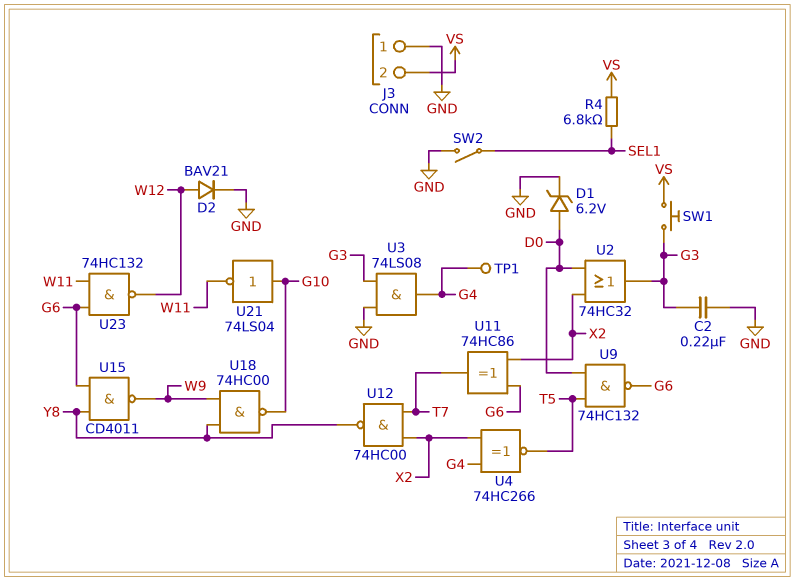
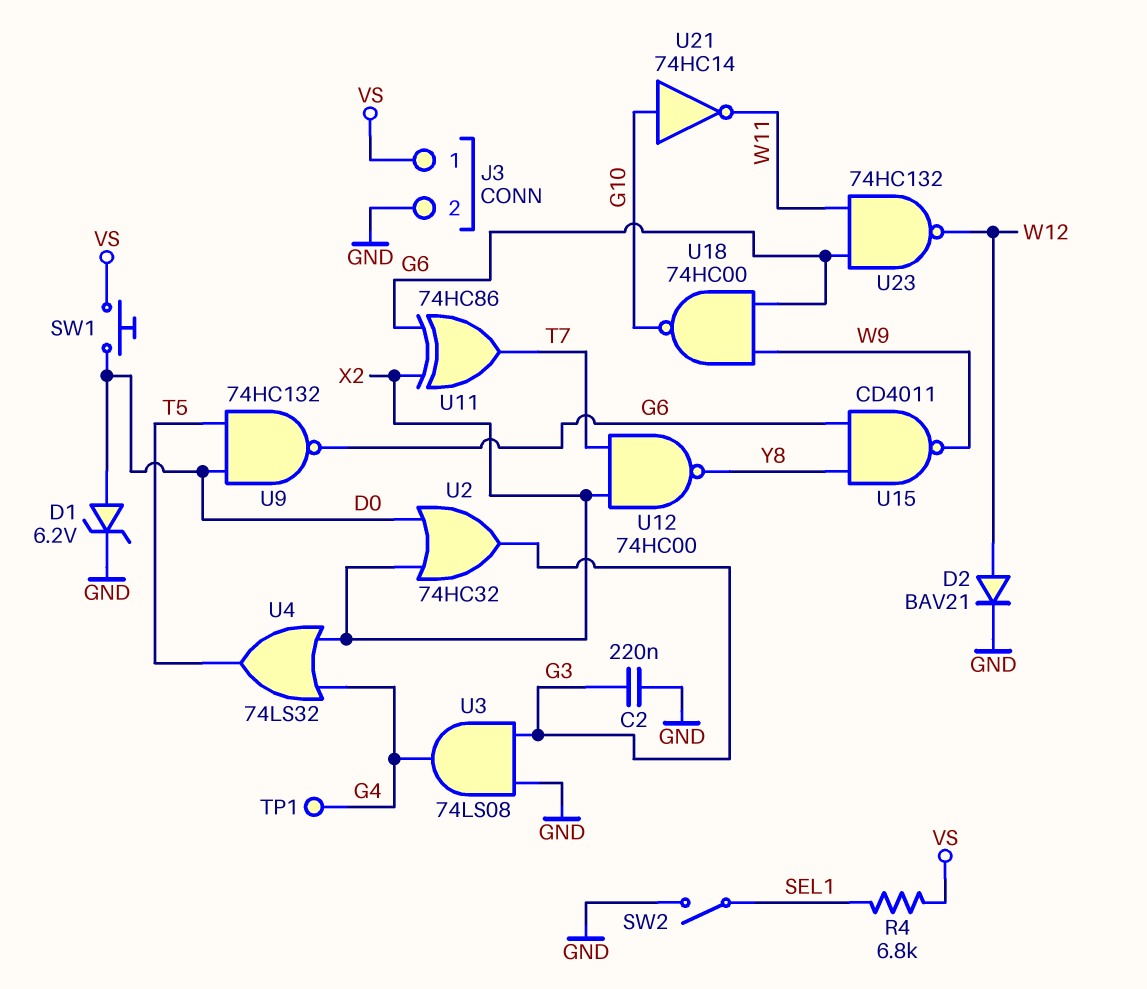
J3 pin 1: GND -> VS
J3 pin 2: VS -> GND
SW1: button (G3, VS) -> button (D0, VS)
U4: XNOR 74HC266 (in G4, in X2, out T5) -> OR 74LS32 (in G4, in X2, out T5)
U18: NAND 74HC00 (in W9, in Y8, out G10) -> NAND 74HC00 (in G6, in W9, out G10)
U21: NOT 74LS04 (in G10, out W11) -> NOT 74HC14 (in G10, out W11)

